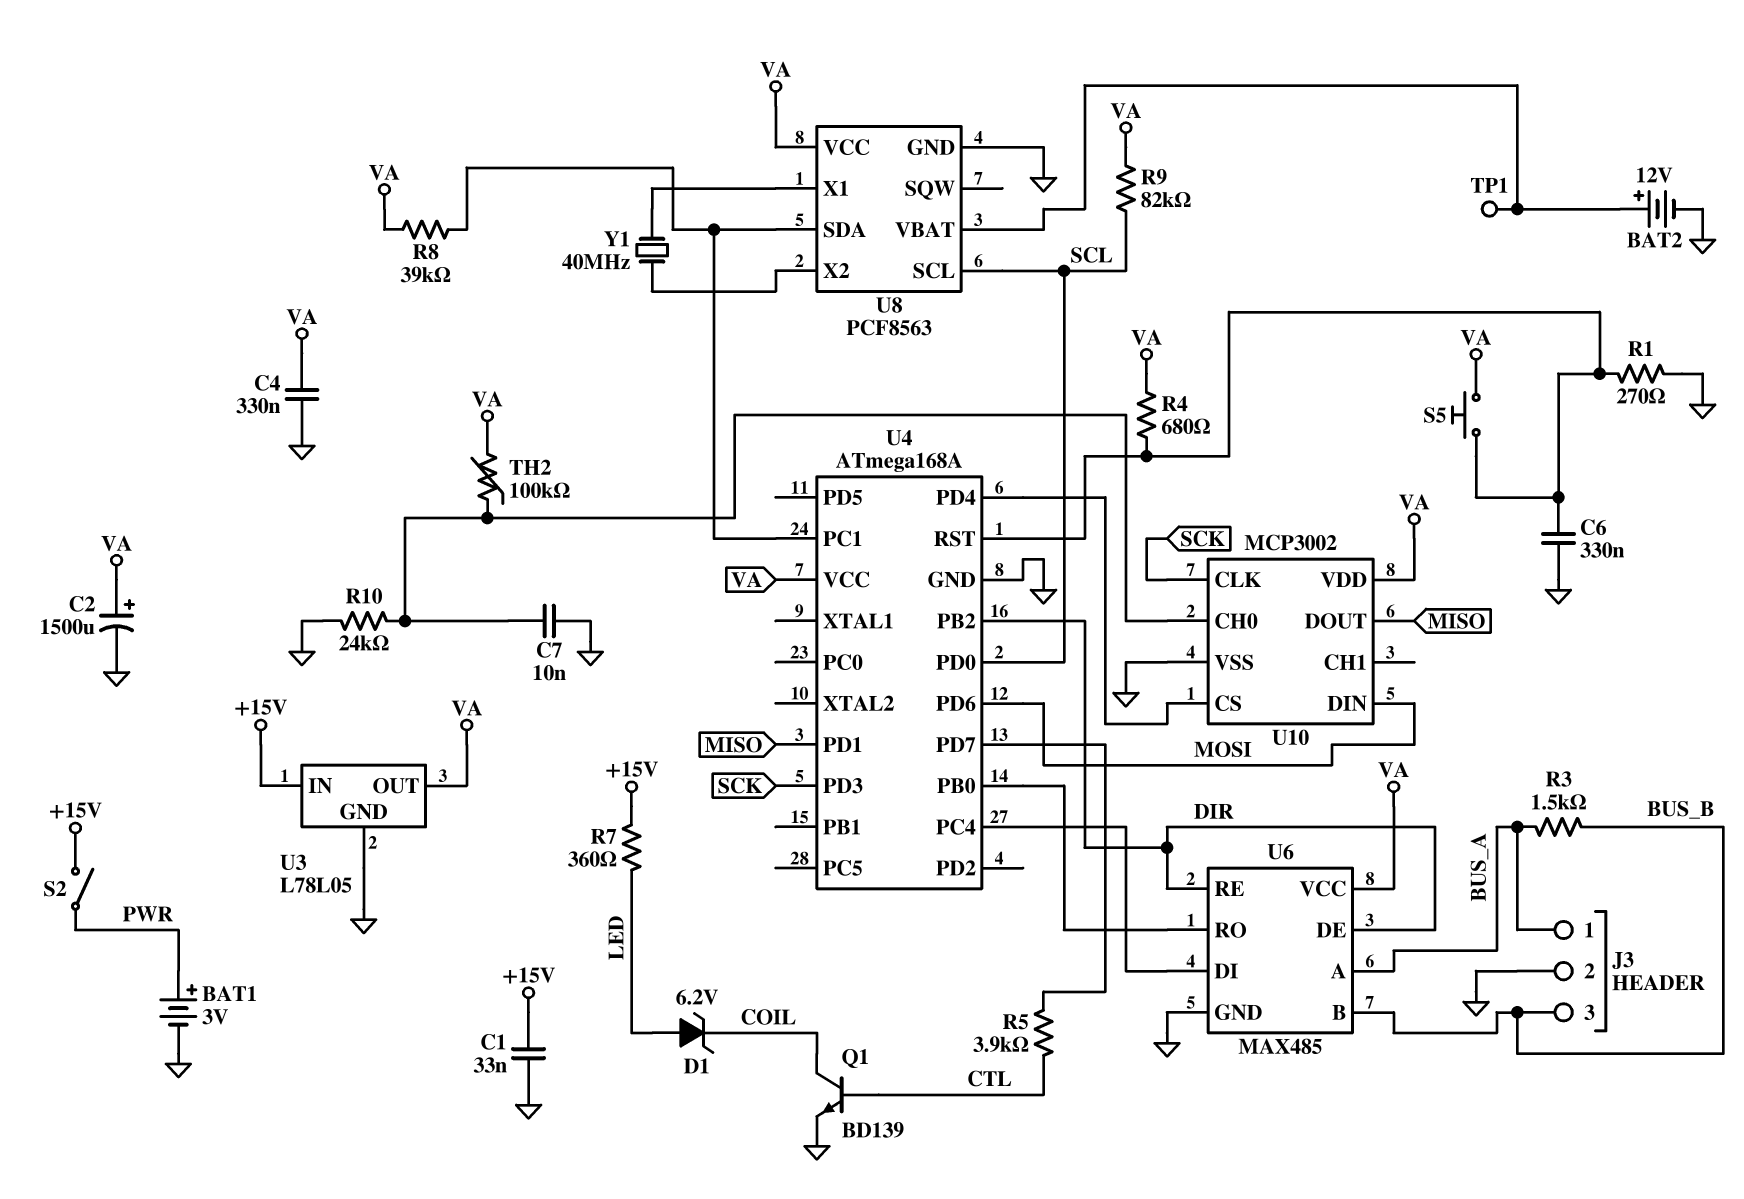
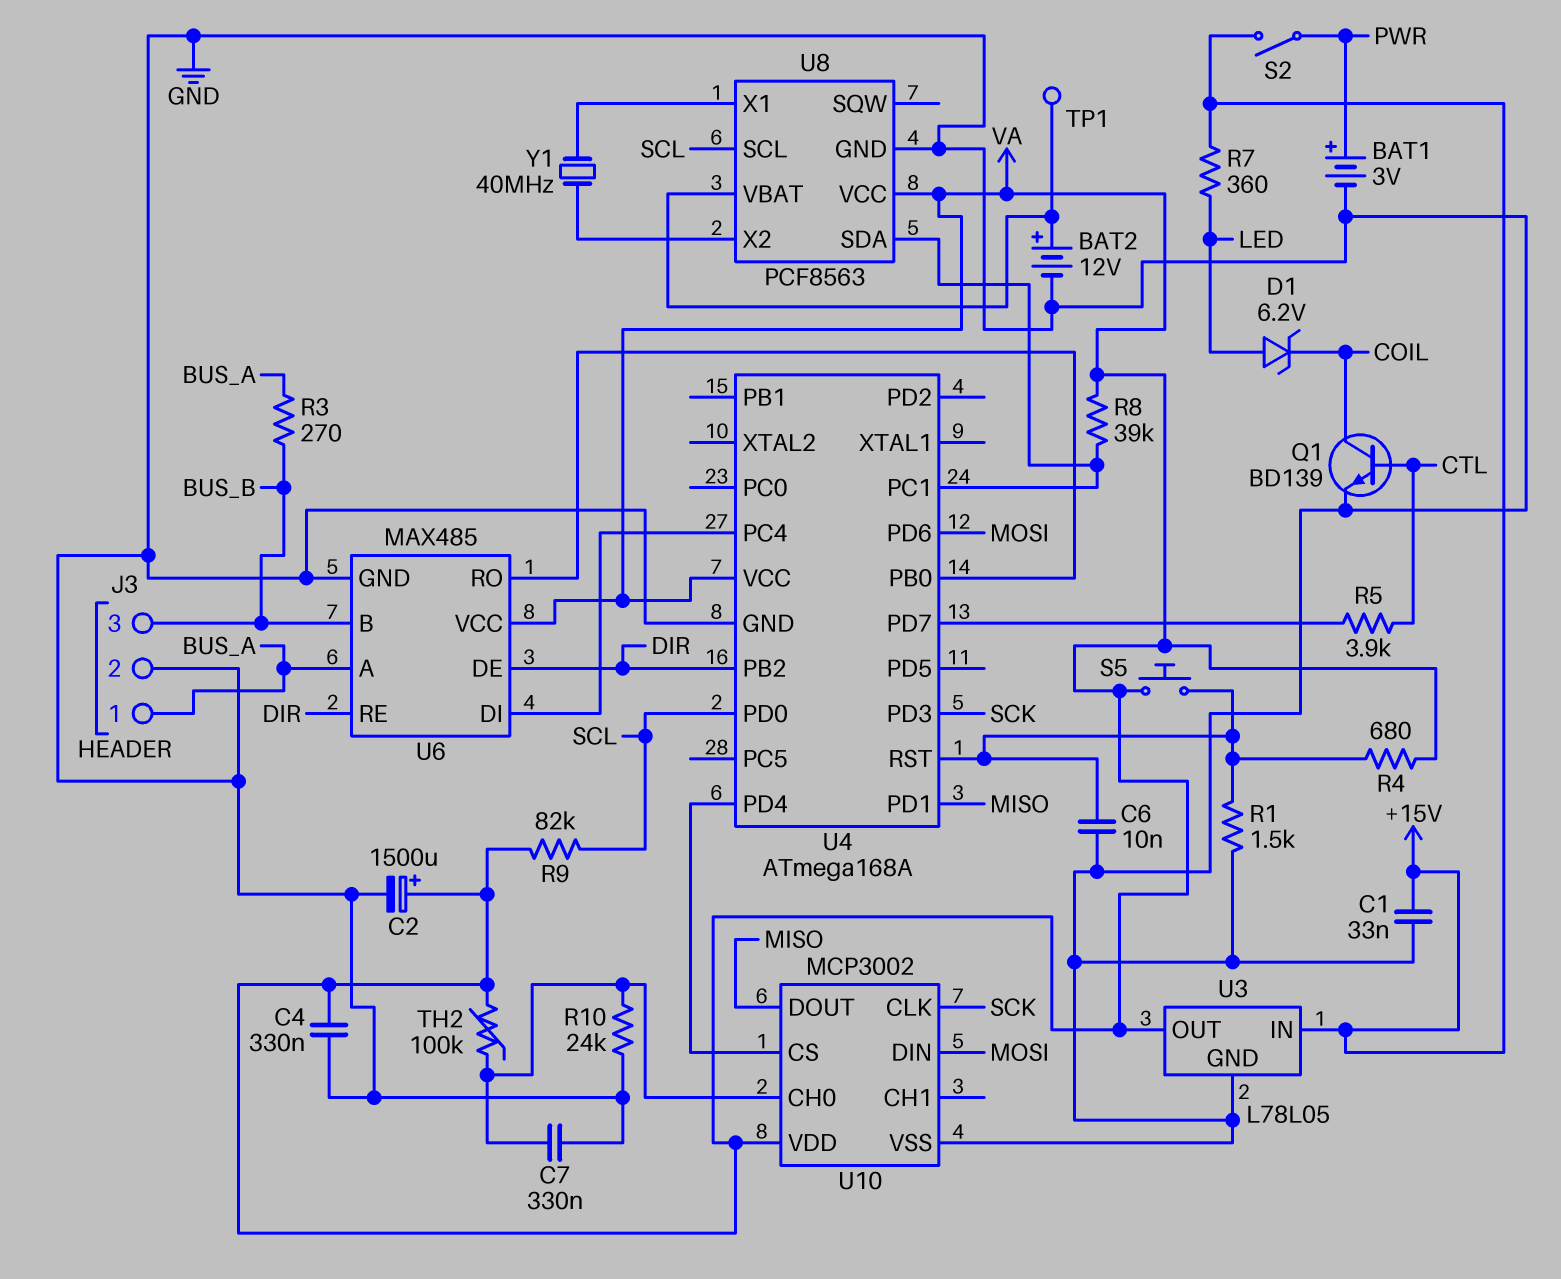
C6: 330nF (GND, U4/RST) -> 10nF (GND, U4/RST)
C7: 10nF (GND, U10/CH0) -> 330nF (GND, U10/CH0)
R1: 270 (GND, U4/RST) -> 1.5k (GND, U4/RST)
R3: 1.5k (BUS_A, BUS_B) -> 270 (BUS_A, BUS_B)

